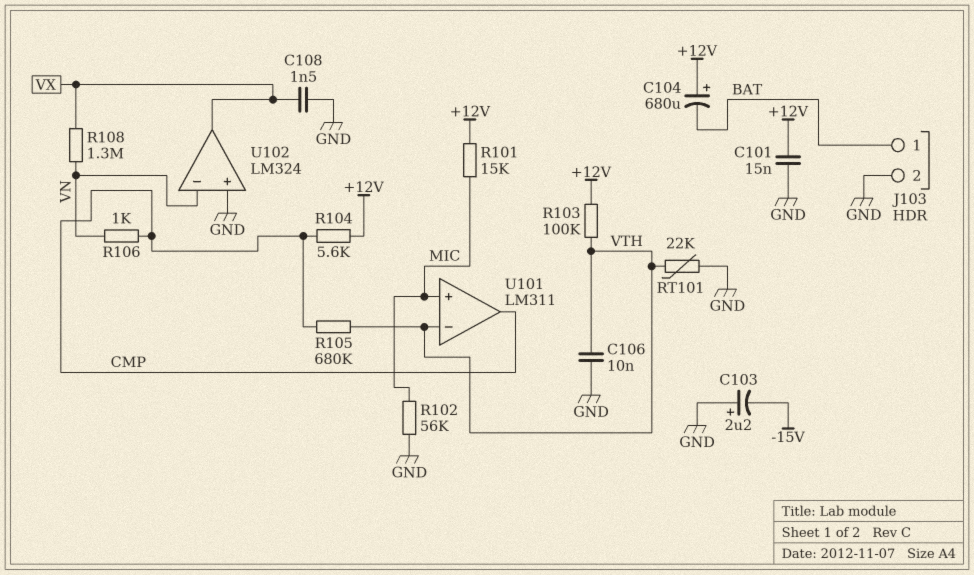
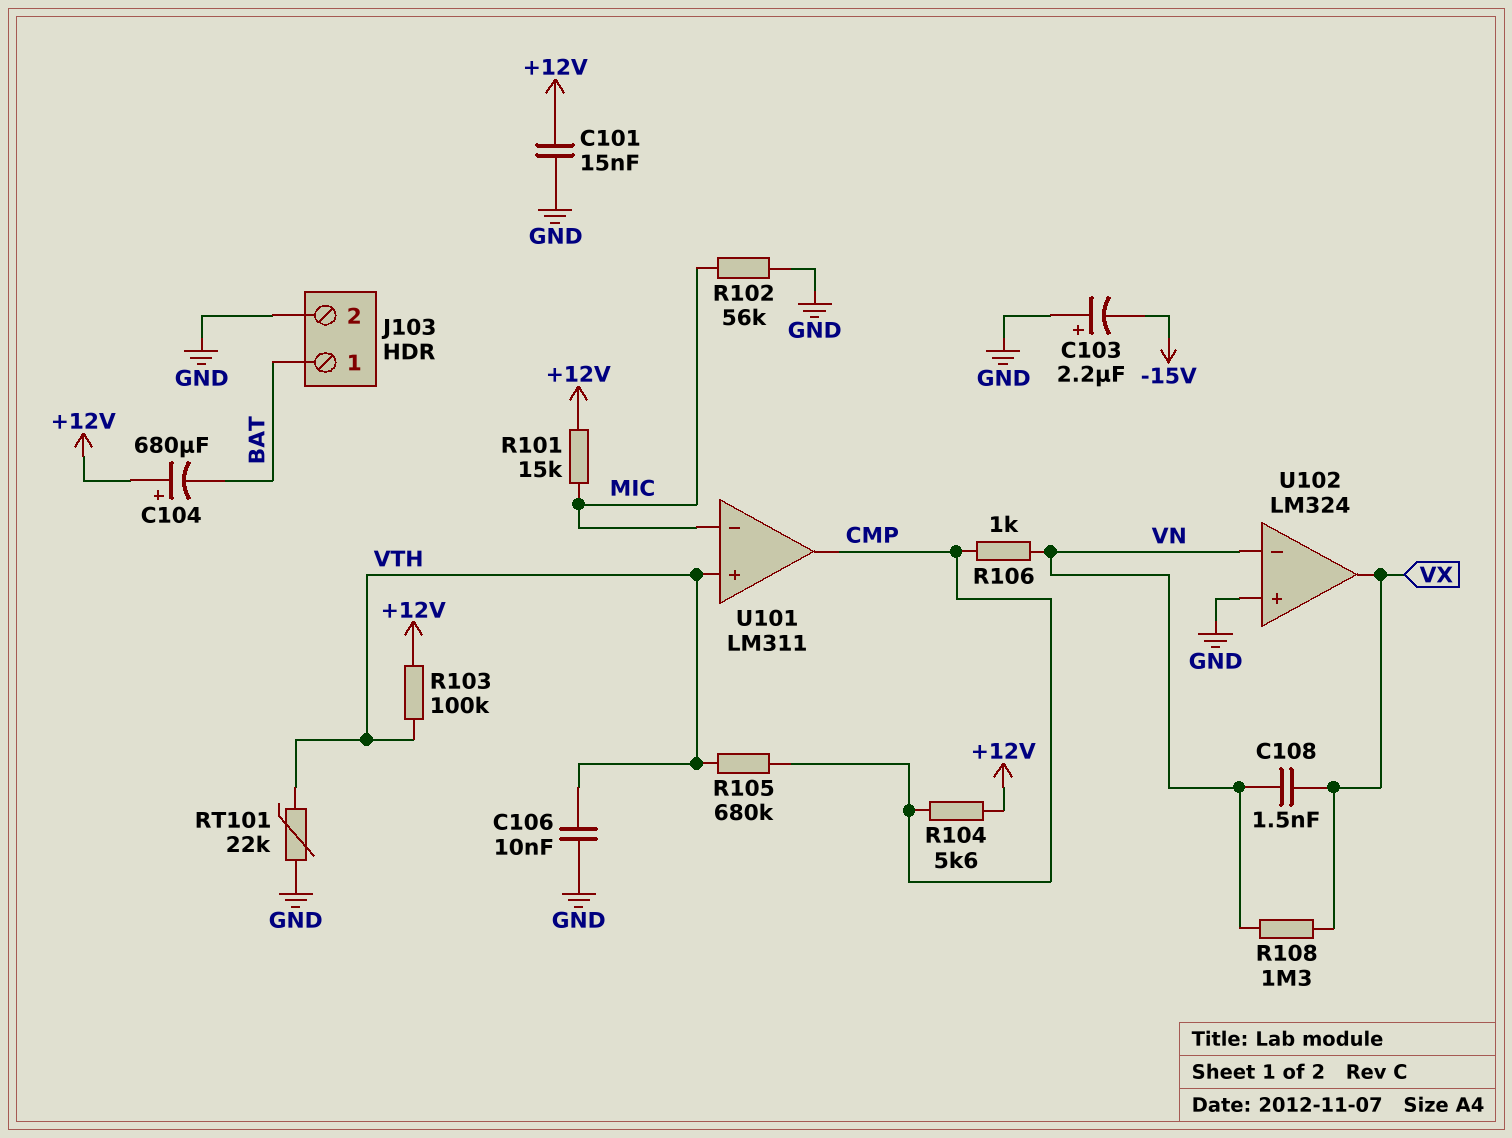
C108: 1.5nF (GND, VX) -> 1.5nF (VN, VX)
U101 pin in+: MIC -> VTH
U101 pin in-: VTH -> MIC

